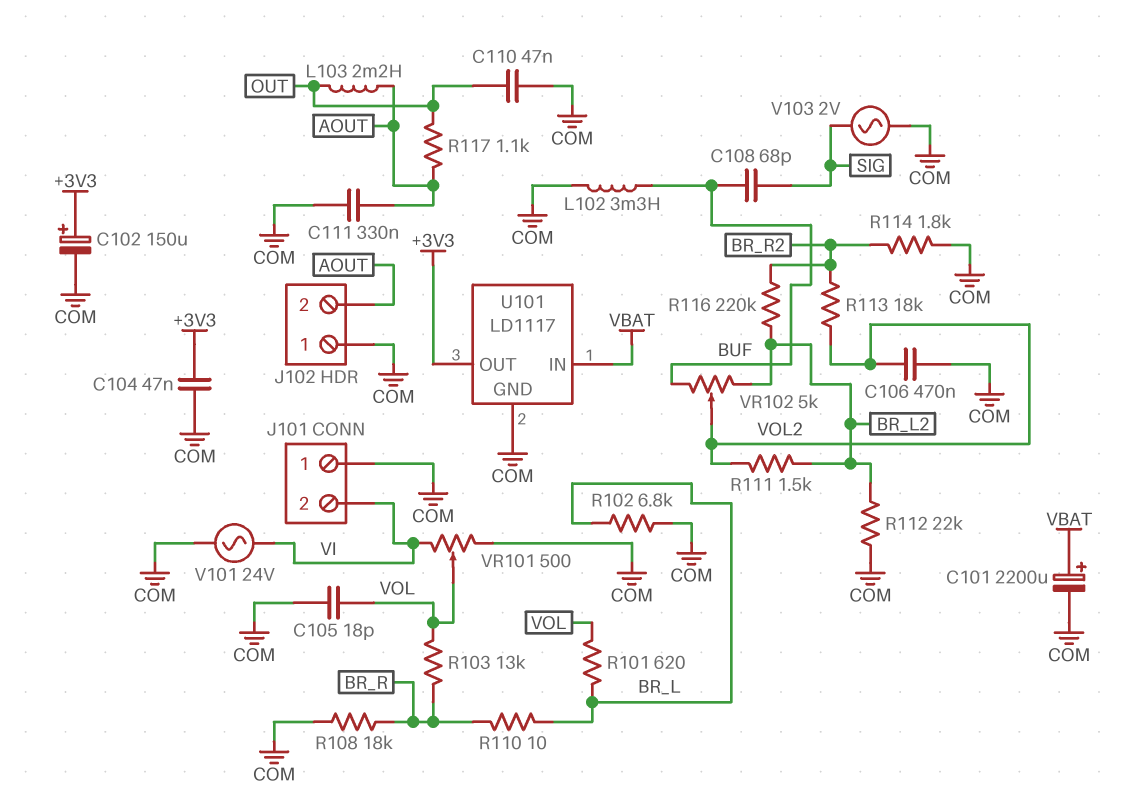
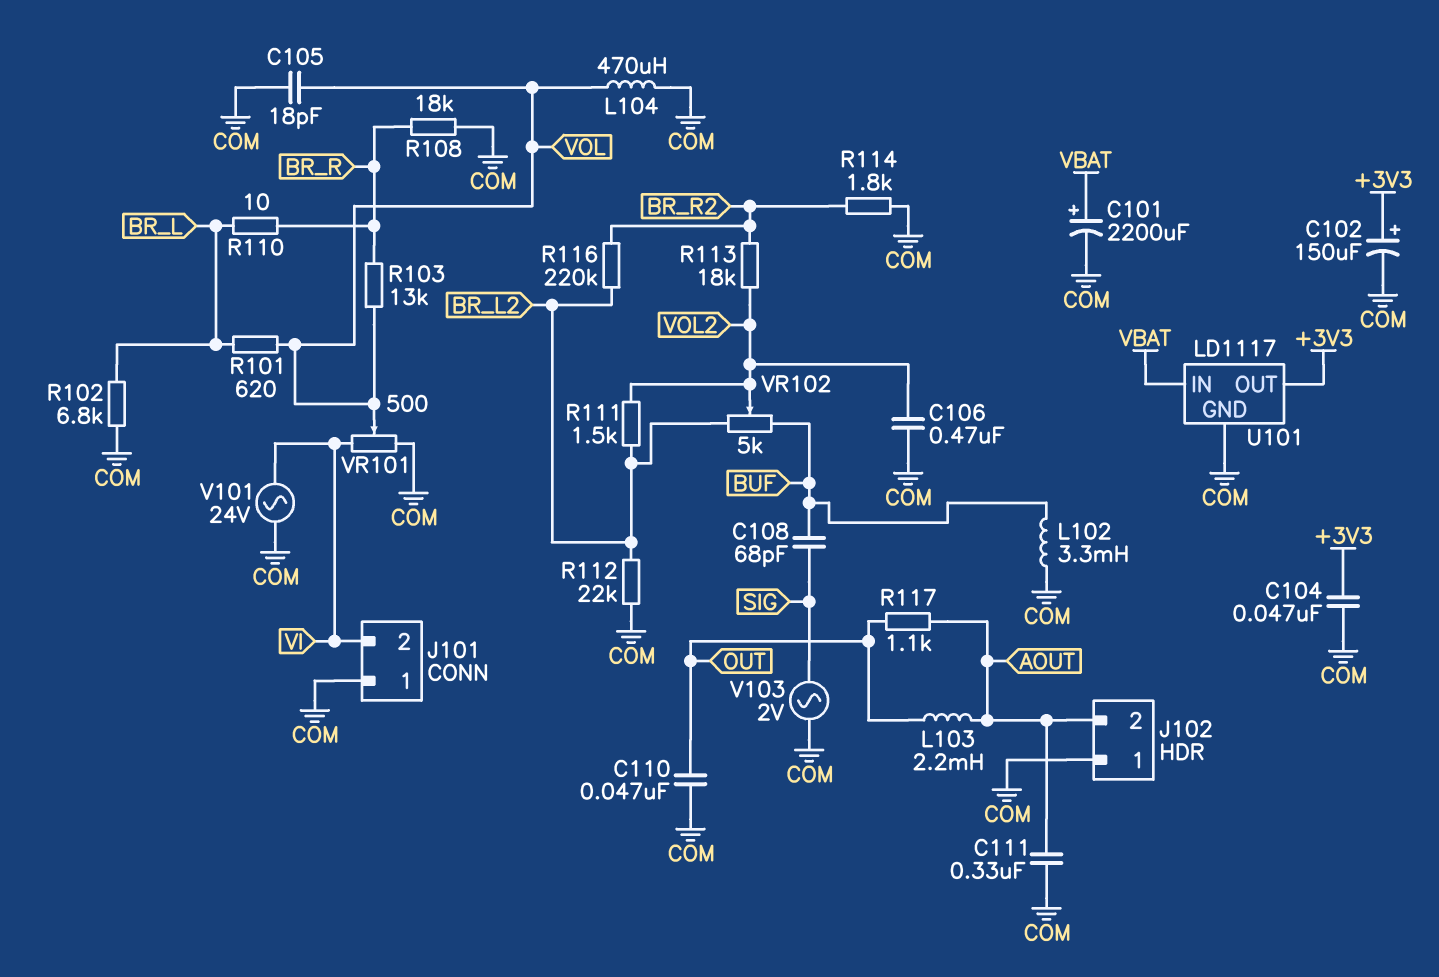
L104: none -> 470uH (COM, VOL)

